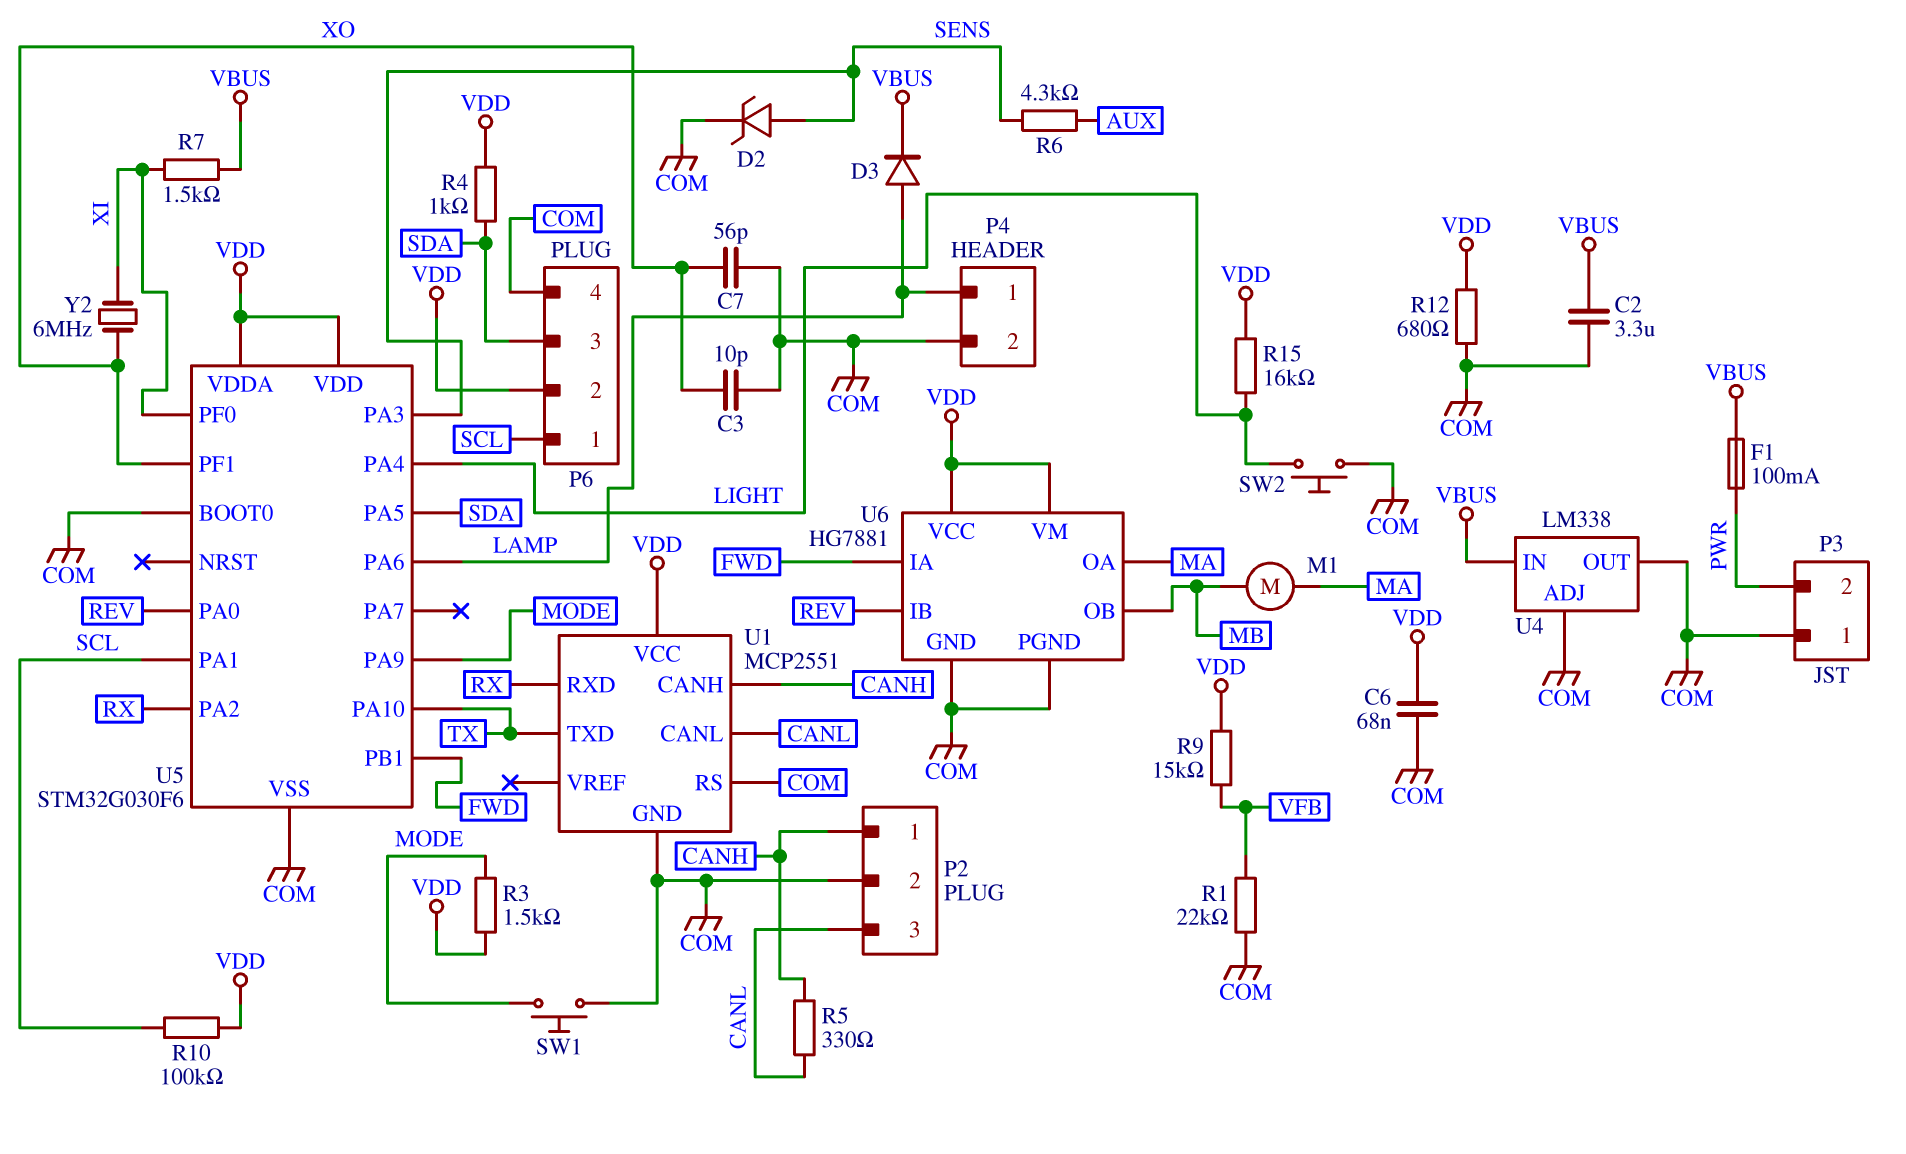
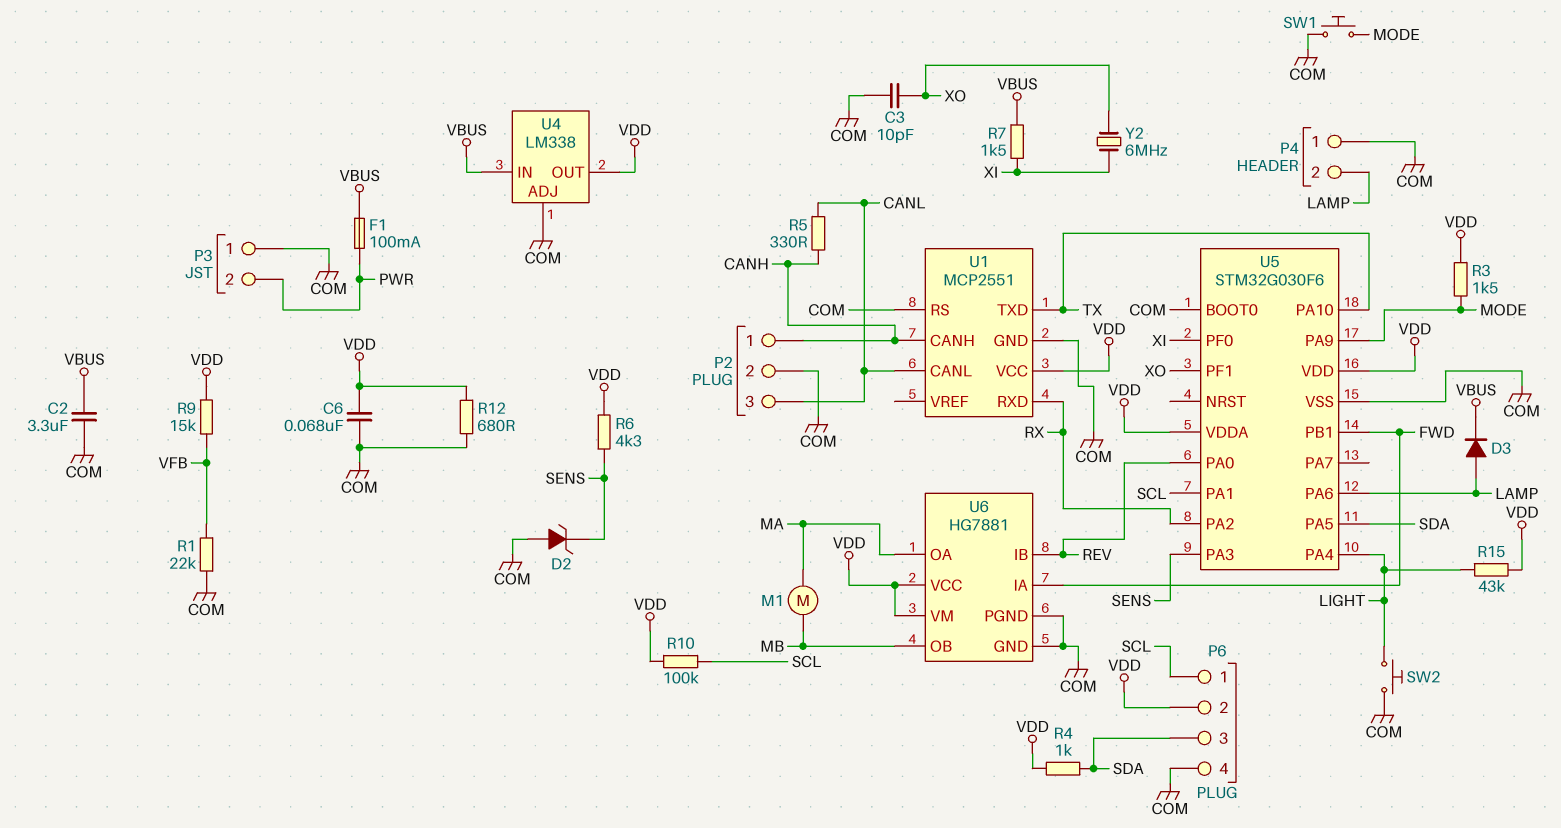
C7: 56pF (COM, XO) -> none
D2: zener (A SENS, K COM) -> zener (A COM, K SENS)
P4 pin 1: LAMP -> COM
P4 pin 2: COM -> LAMP
R6: 4.3k (AUX, SENS) -> 4.3k (SENS, VDD)
R15: 16k (LIGHT, VDD) -> 43k (LIGHT, VDD)
U4 pin OUT: COM -> VDD

